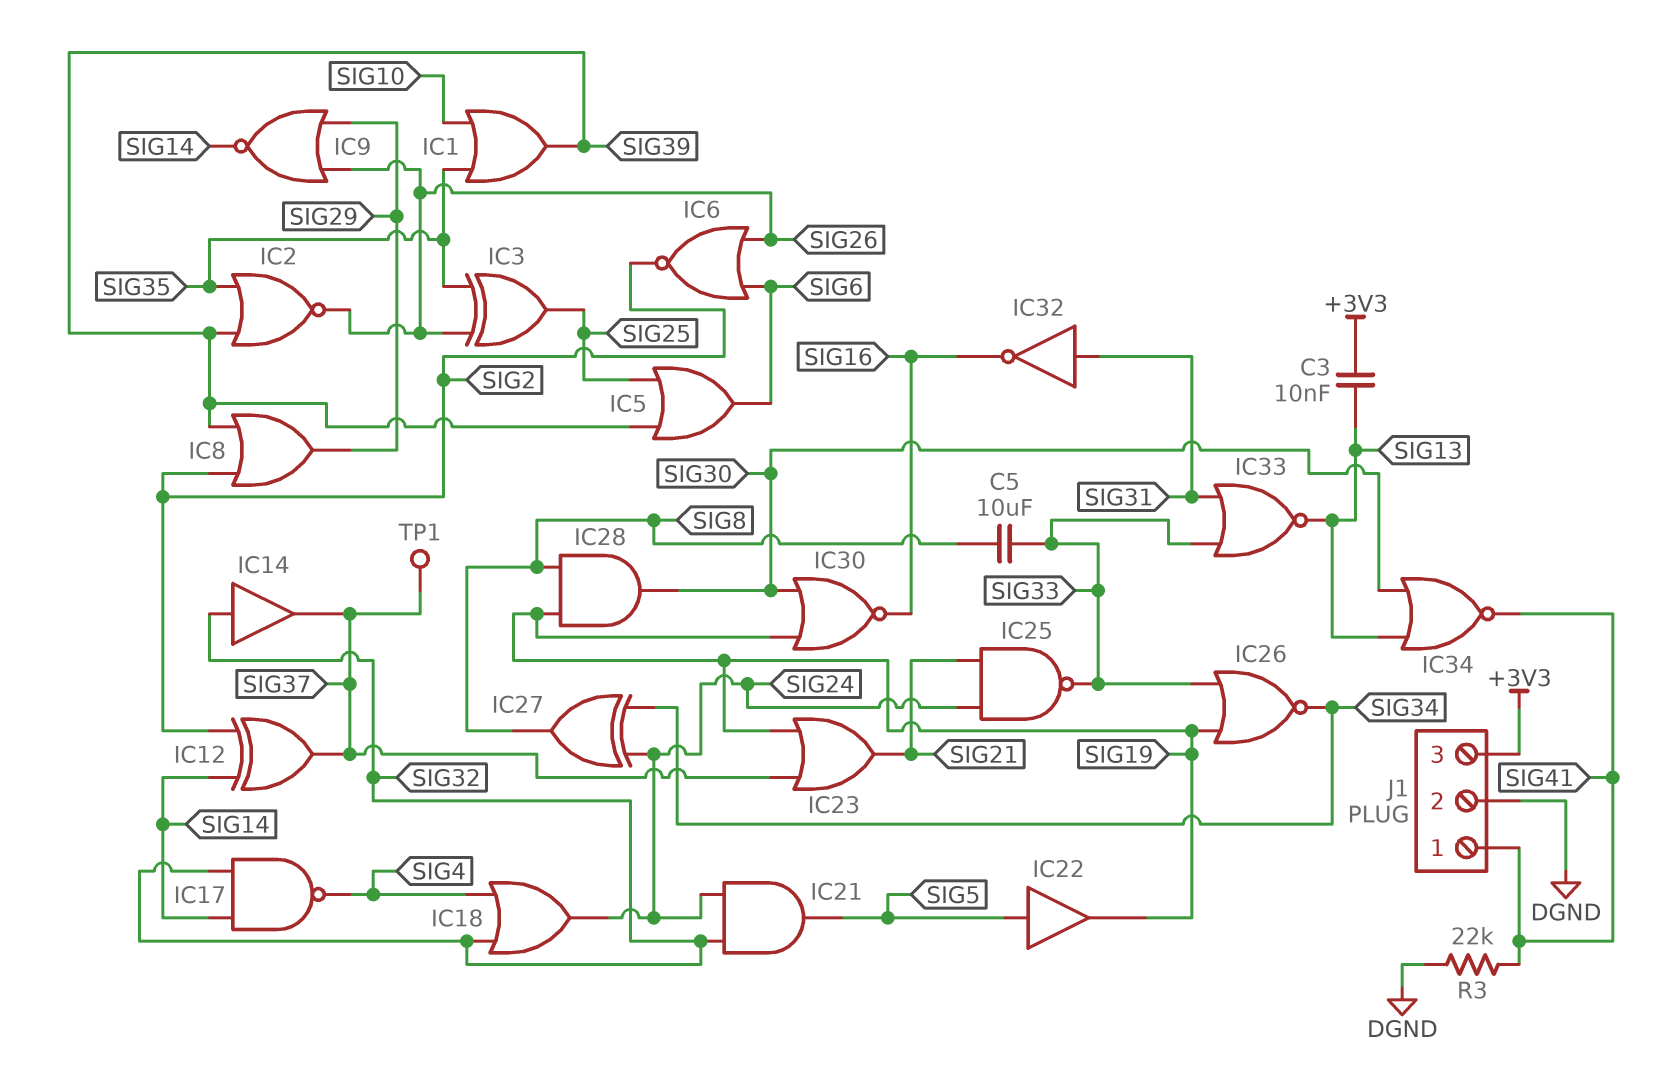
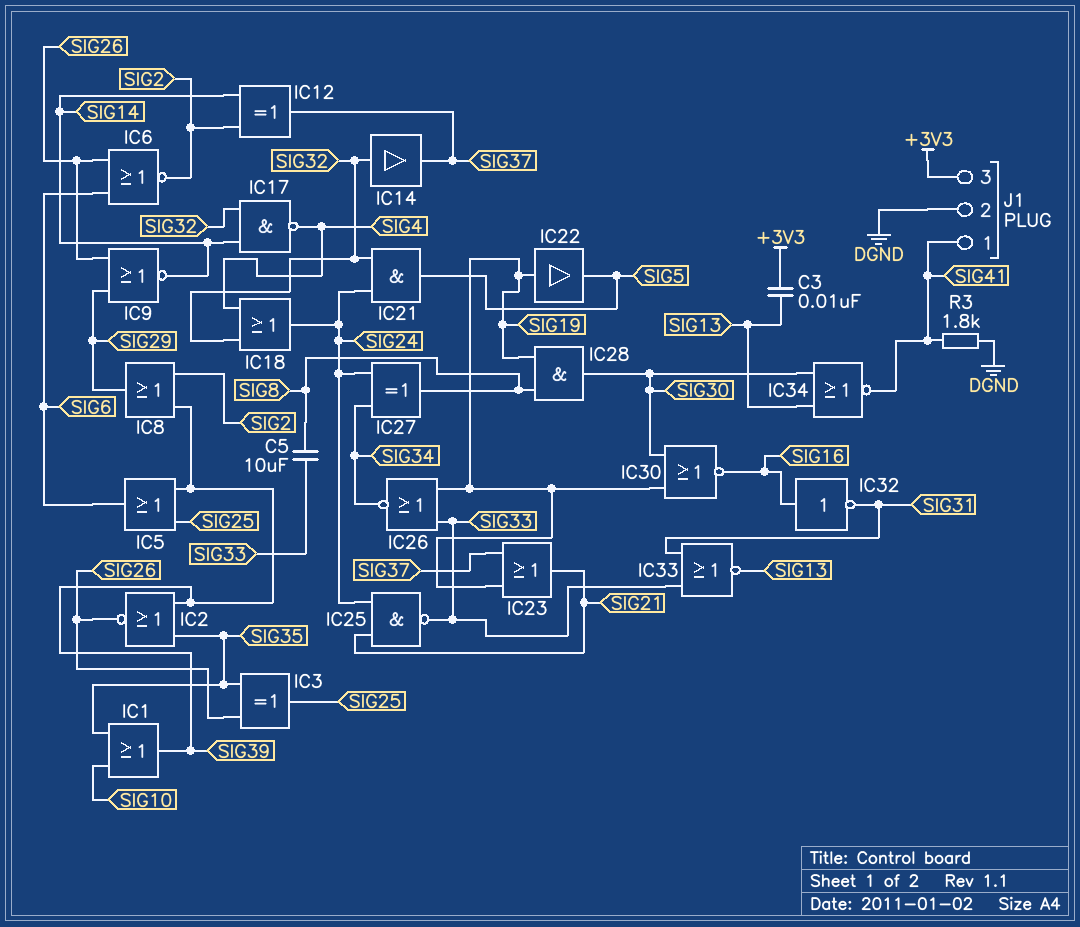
IC22: buffer (in SIG5, out SIG19) -> buffer (in SIG19, out SIG5)
IC32: NOT (in SIG31, out SIG16) -> NOT (in SIG16, out SIG31)
R3: 22k (DGND, SIG41) -> 1.8k (DGND, SIG41)
TP1: test point (SIG37) -> none

